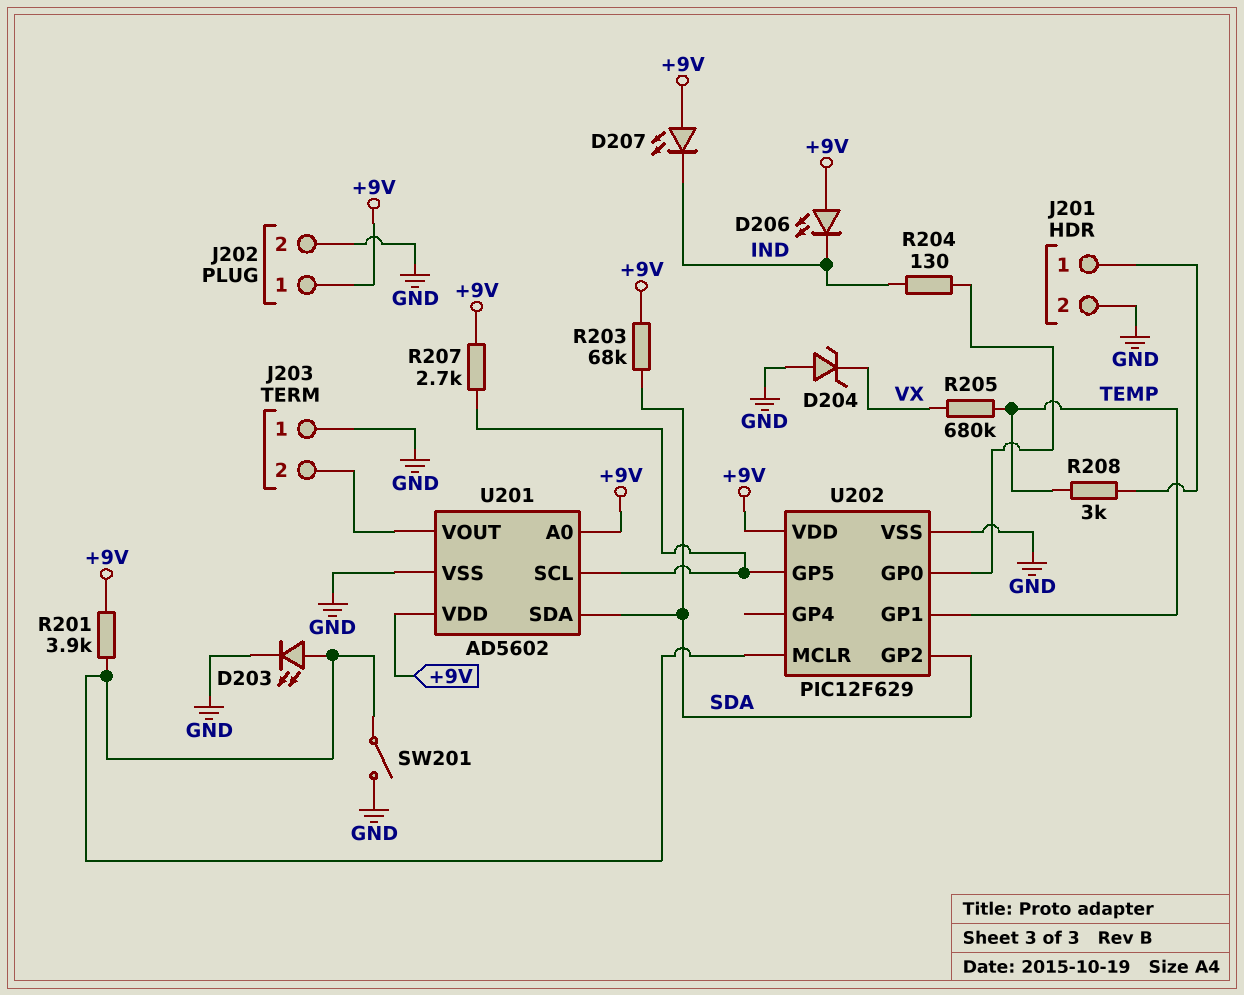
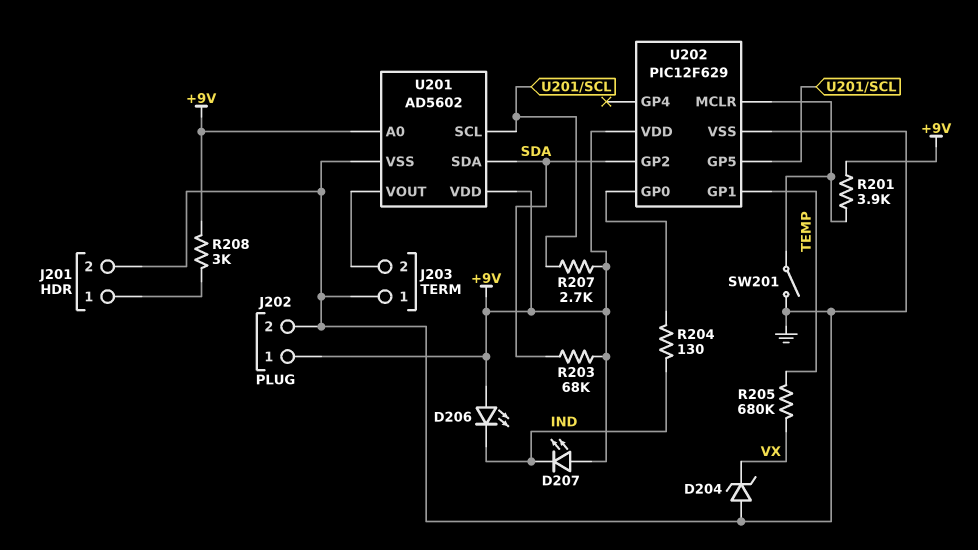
D203: LED (A U202/MCLR, K GND) -> none
R208: 3k (J201/1, TEMP) -> 3k (+9V, J201/1)

